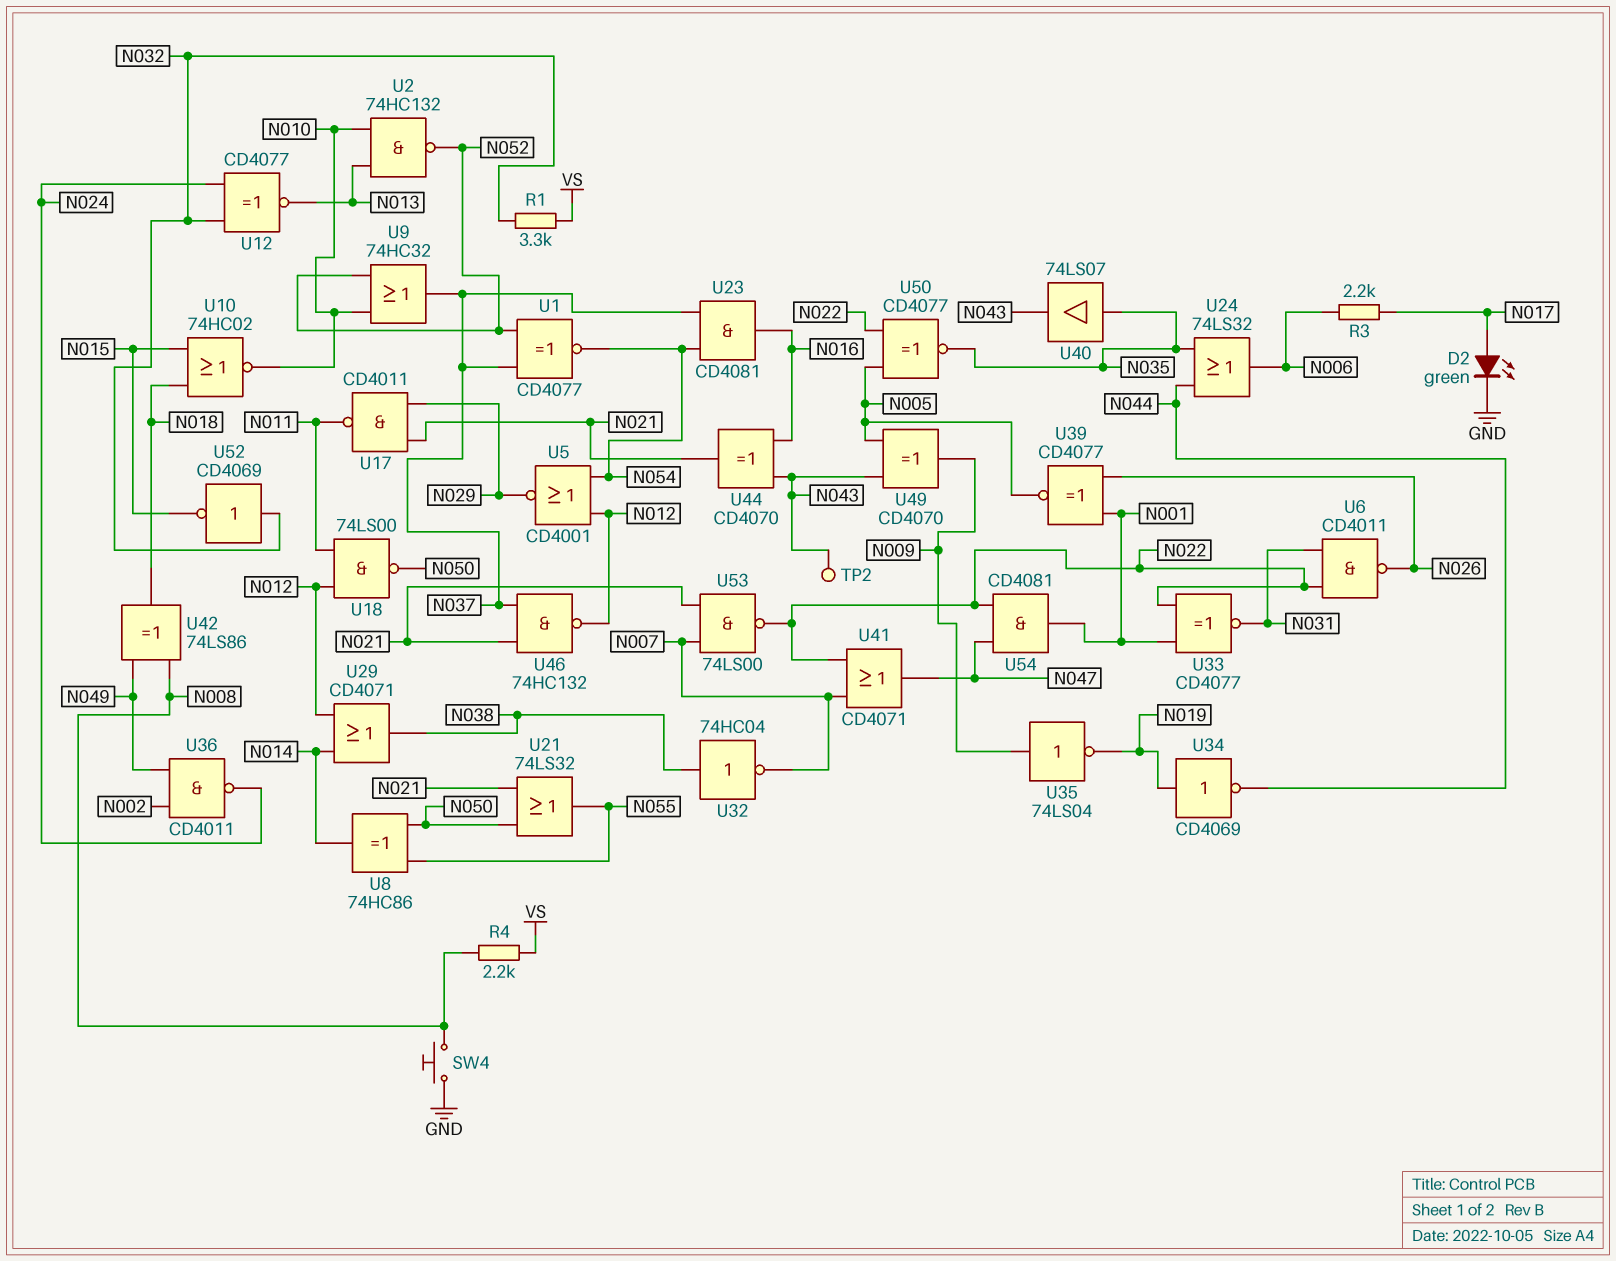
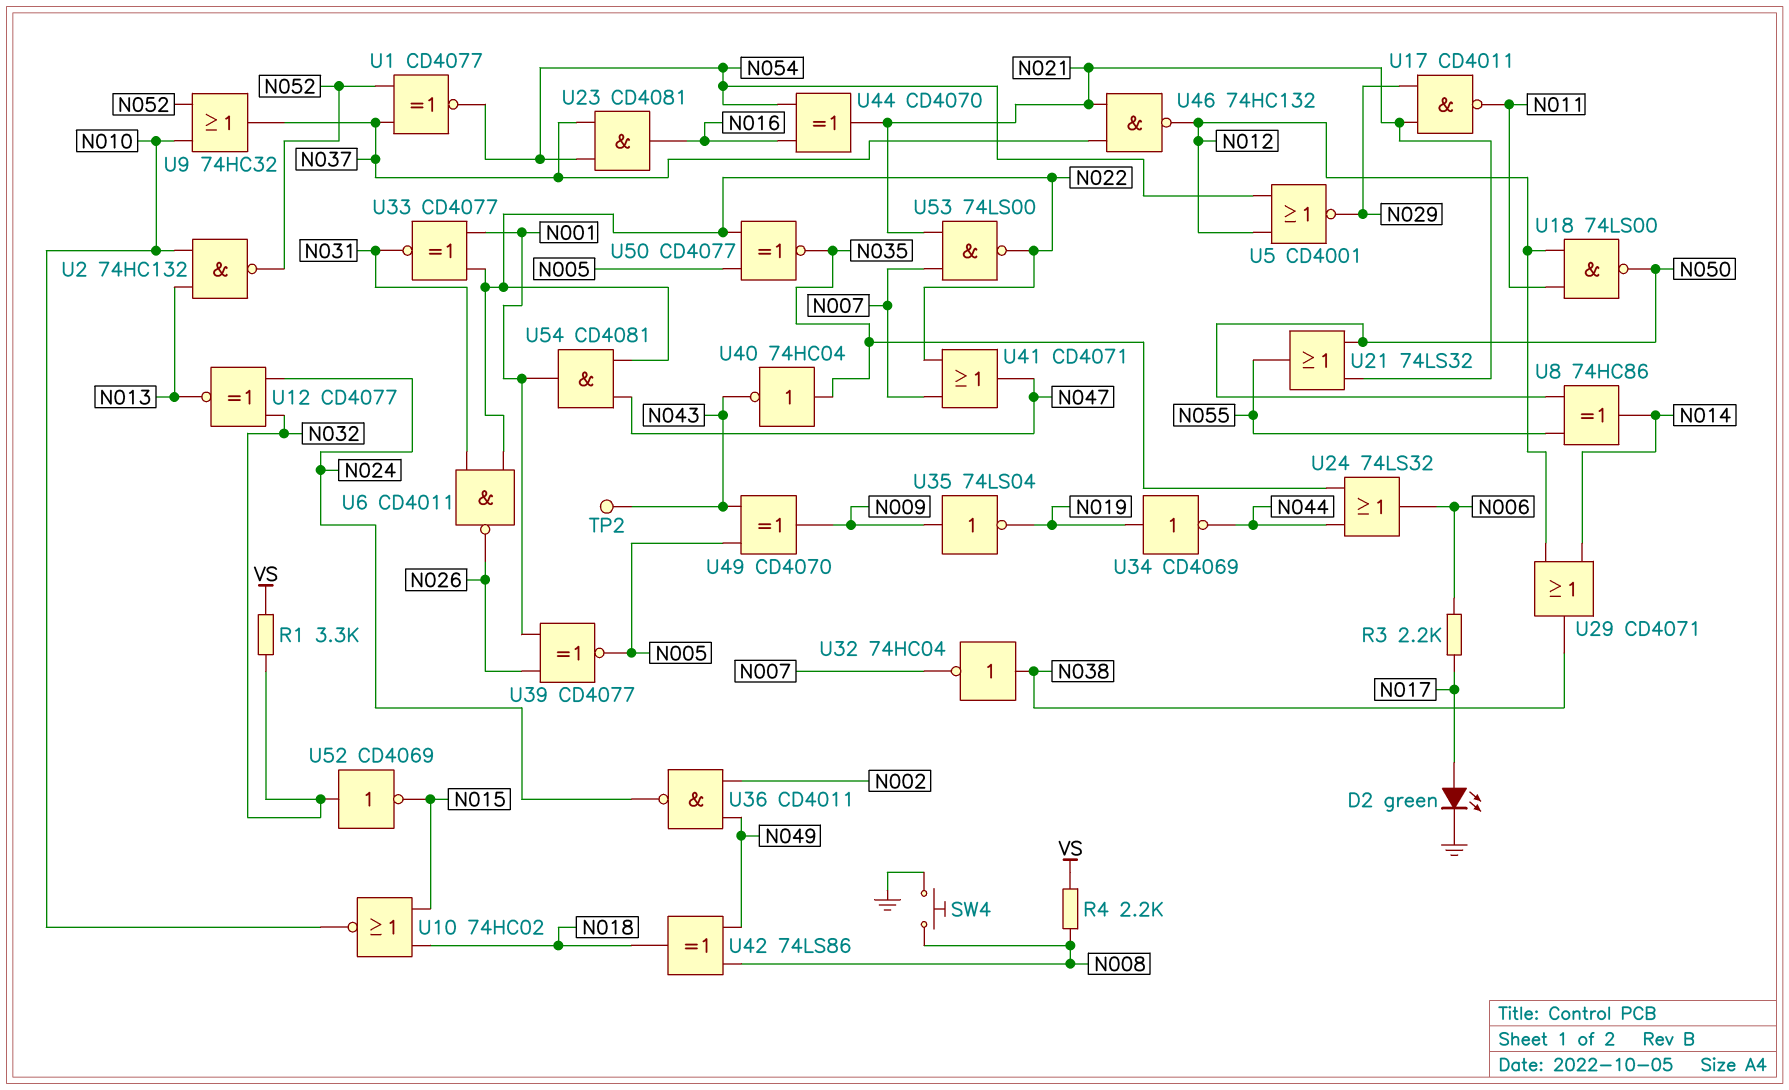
U40: buffer 74LS07 (in N035, out N043) -> NOT 74HC04 (in N035, out N043)
U44: XOR CD4070 (in N016, in N043, out N021) -> XOR CD4070 (in N016, in N054, out N021)

